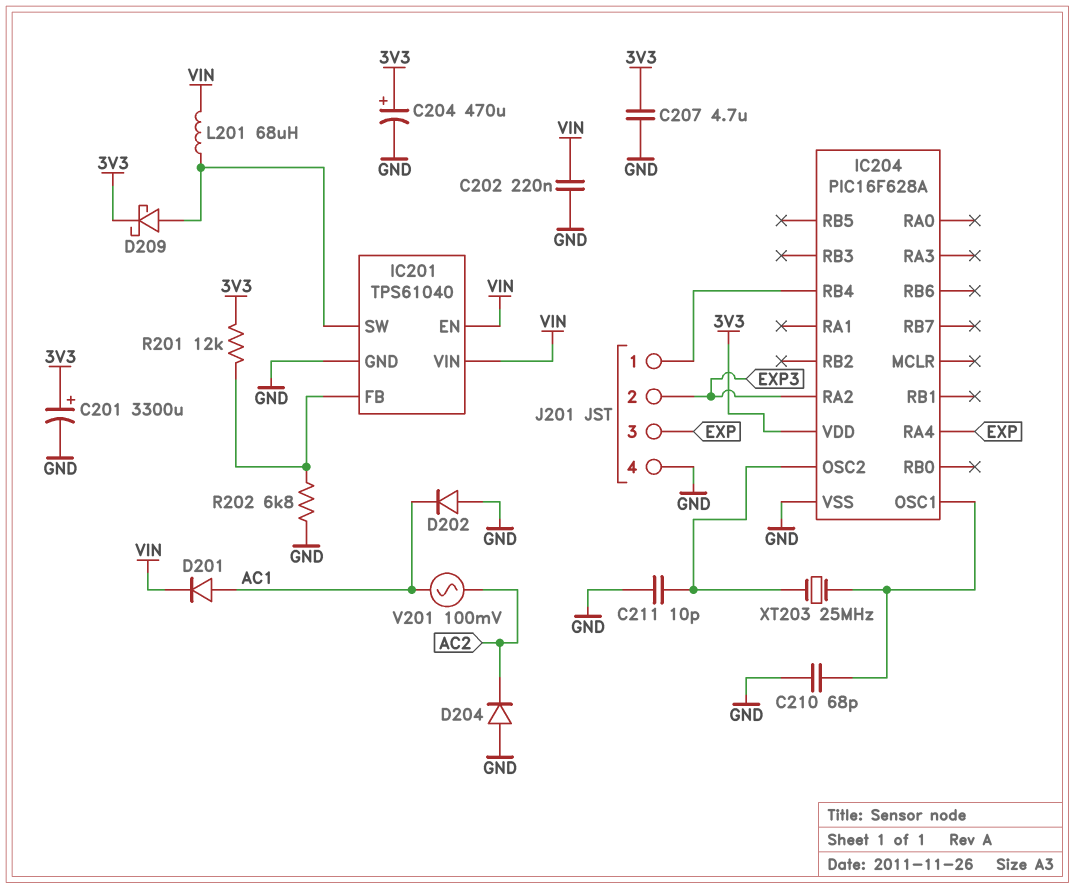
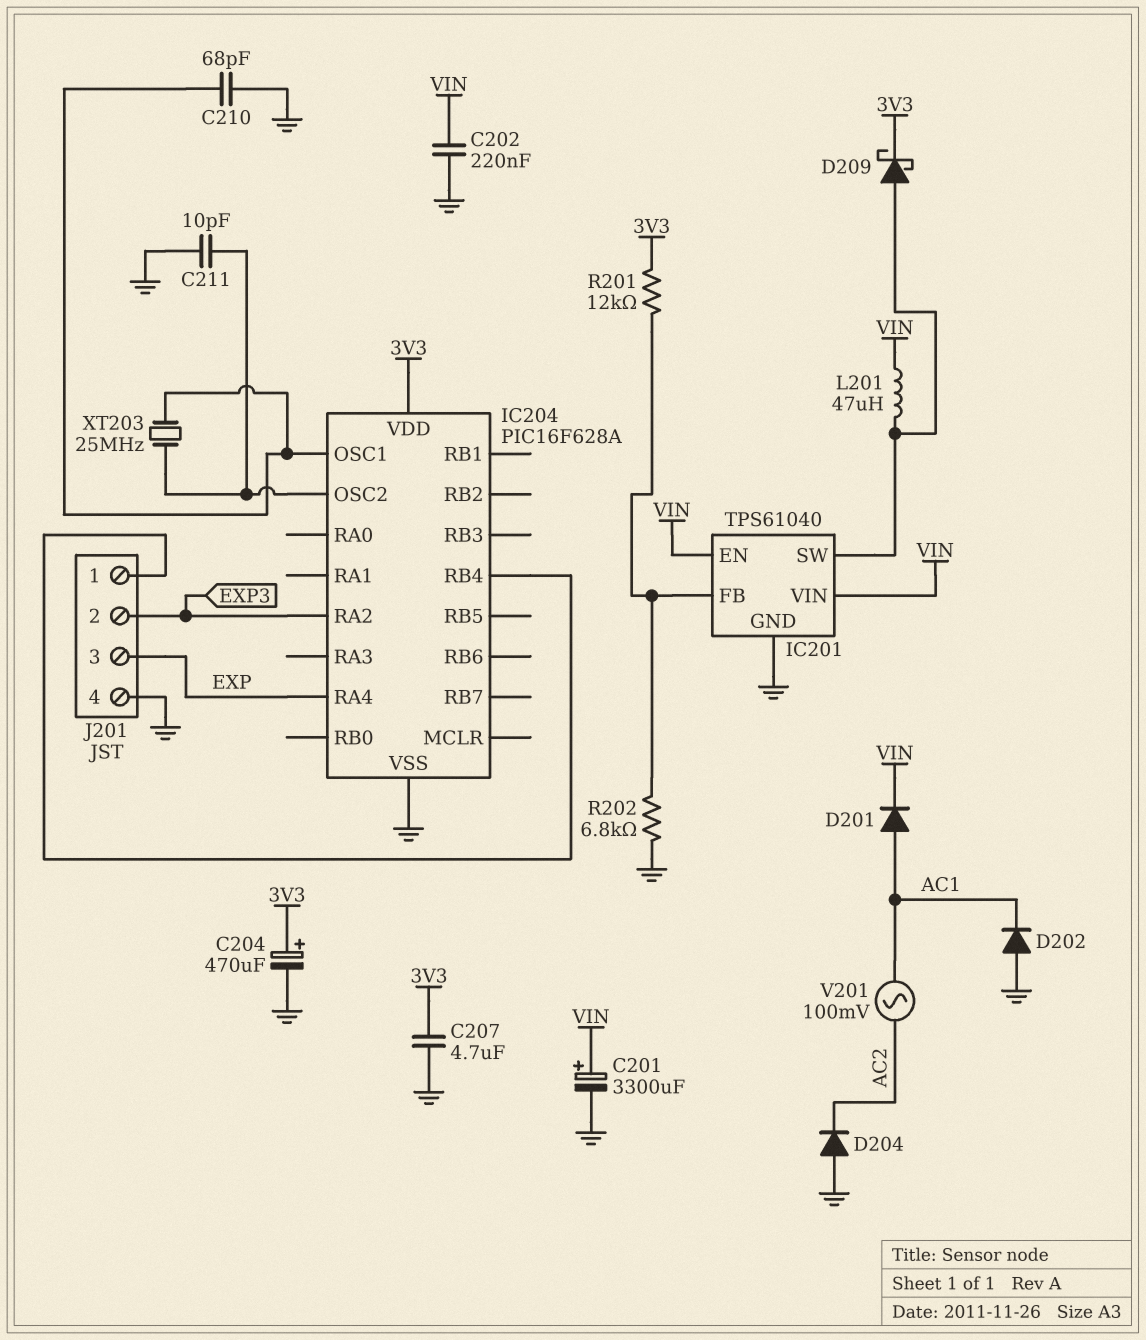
C201: 3300uF (plus 3V3, minus GND) -> 3300uF (plus VIN, minus GND)
L201: 68uH (IC201/SW, VIN) -> 47uH (IC201/SW, VIN)

